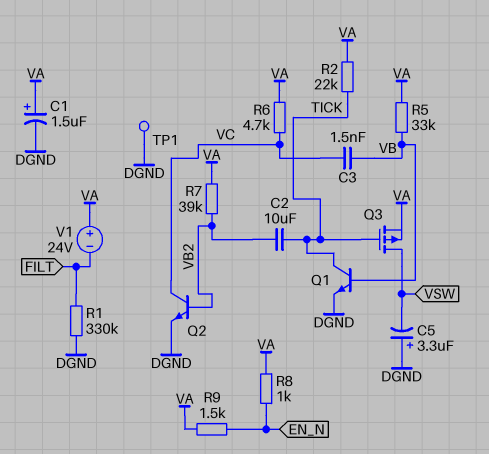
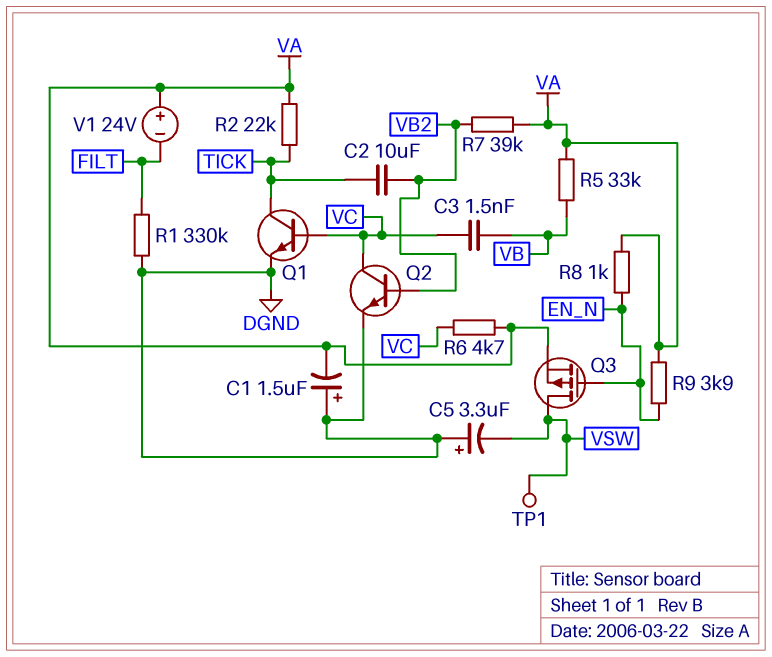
C1: 1.5uF (plus VA, minus DGND) -> 1.5uF (plus DGND, minus VA)
Q1: NPN (B VB, C TICK, E DGND) -> NPN (B VC, C TICK, E DGND)
Q3: PMOS (G TICK, D VSW, S VA) -> PMOS (G EN_N, D VSW, S VA)
R9: 1.5k (EN_N, VA) -> 3.9k (EN_N, VA)
TP1: test point (DGND) -> test point (VSW)

